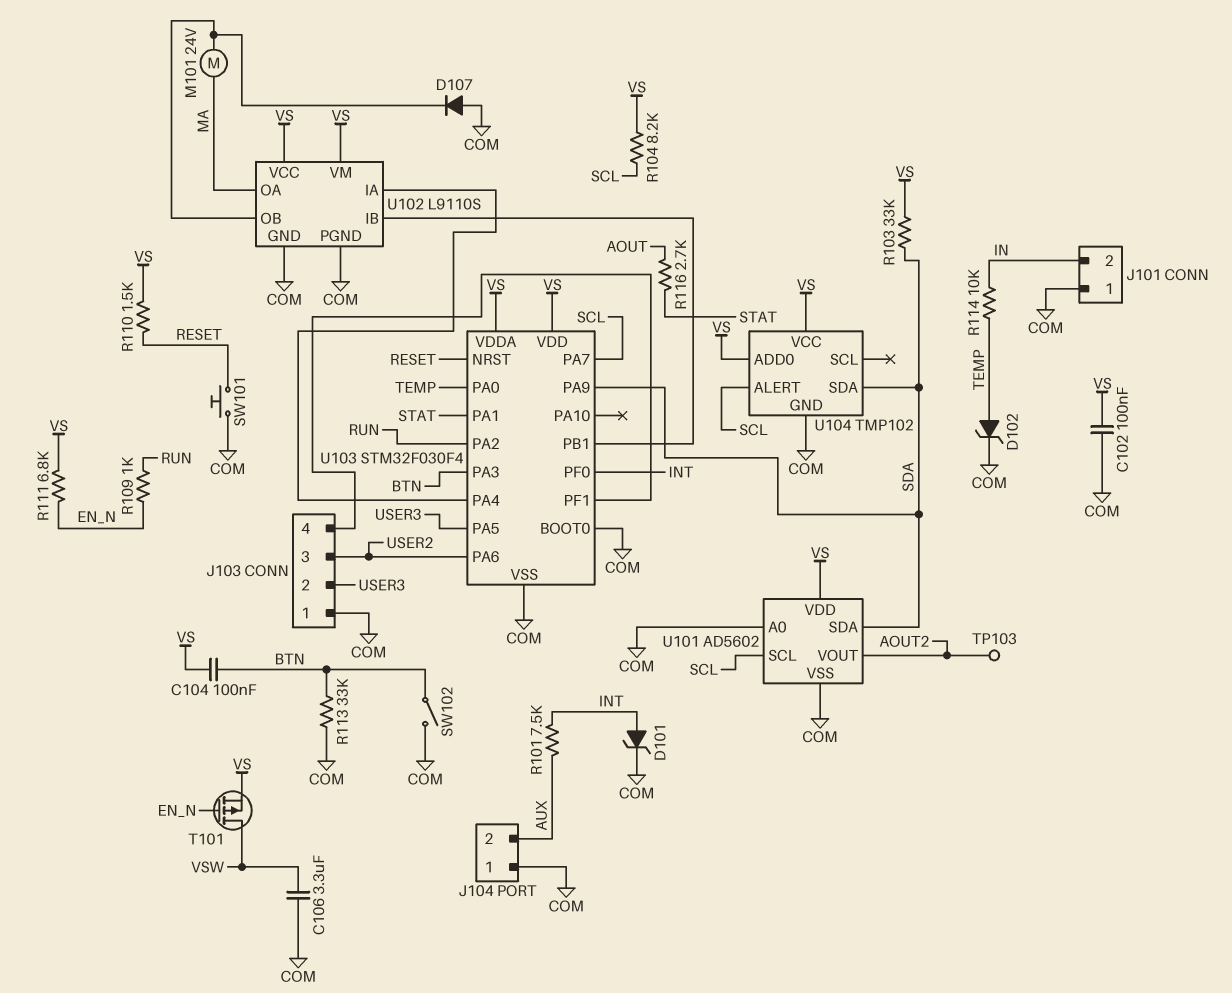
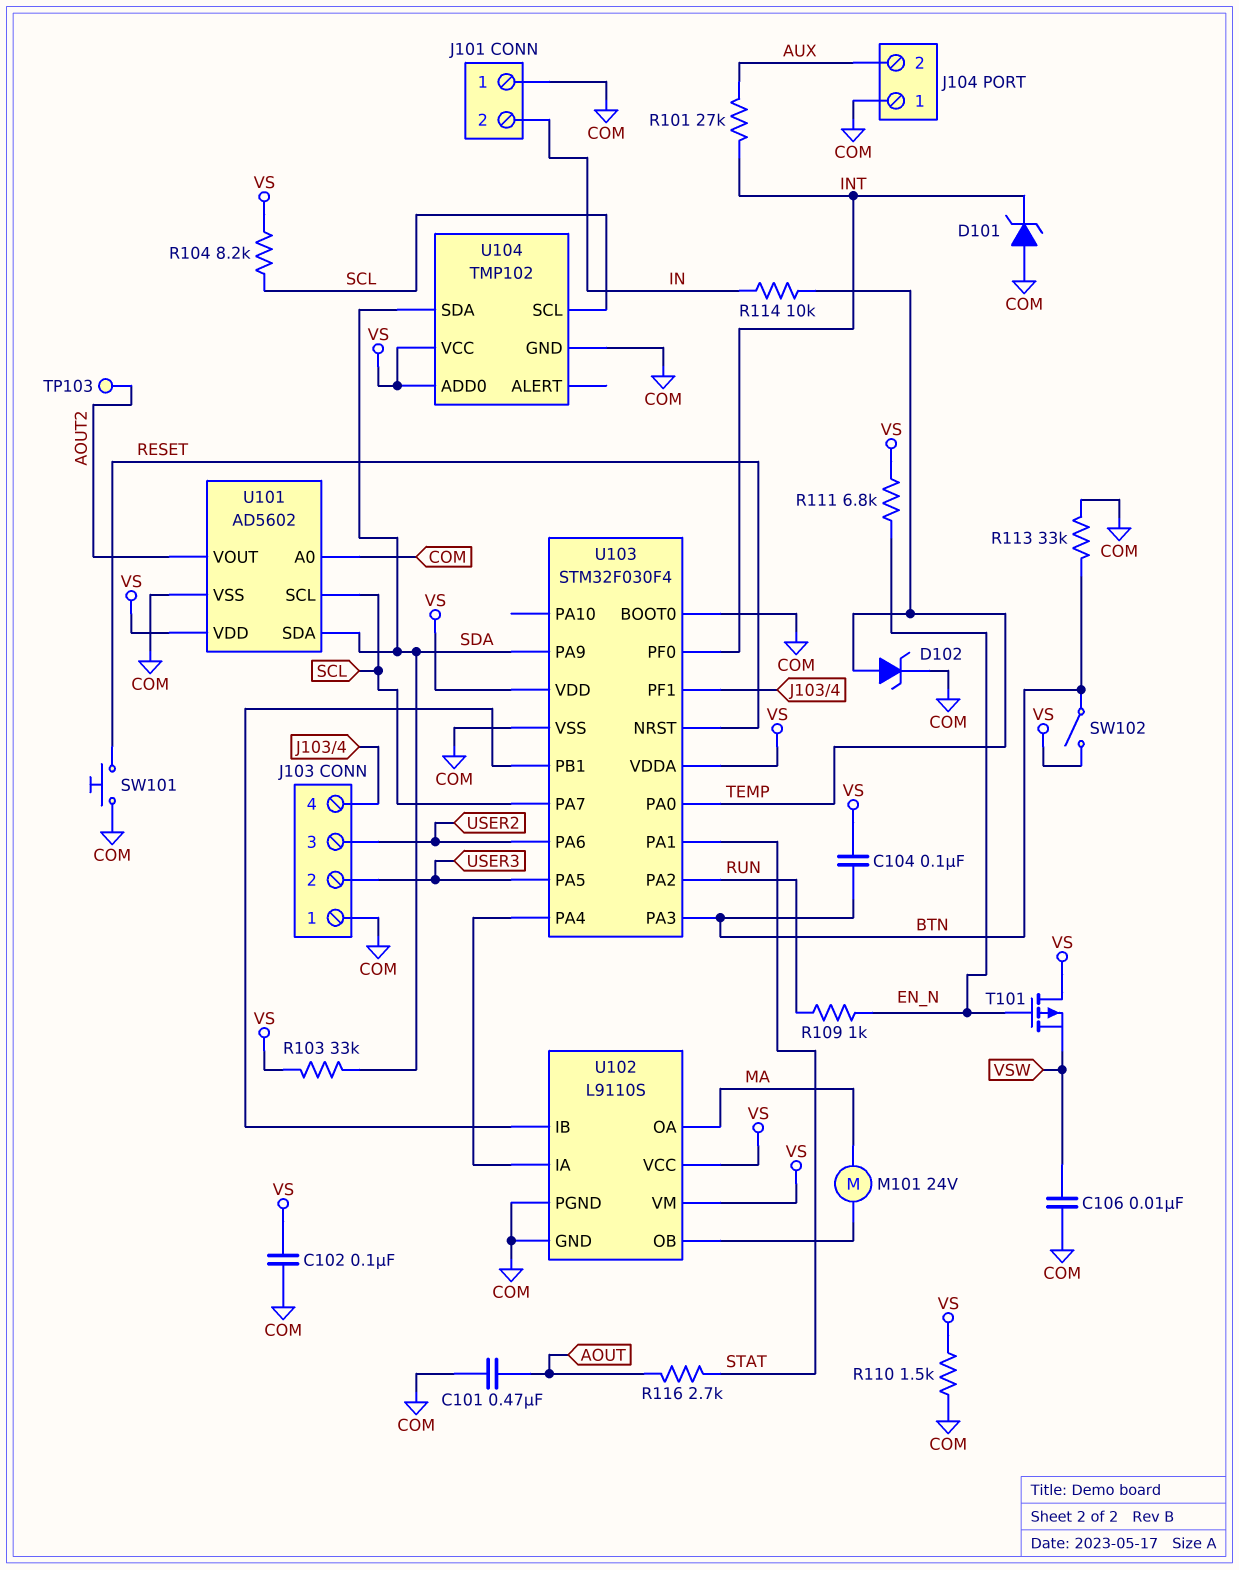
C101: none -> 470nF (AOUT, COM)
C106: 3.3uF (COM, VSW) -> 10nF (COM, VSW)
D101: zener (A INT, K COM) -> zener (A COM, K INT)
D107: diode (A COM, K U102/OB) -> none
R101: 7.5k (AUX, INT) -> 27k (AUX, INT)
R110: 1.5k (RESET, VS) -> 1.5k (COM, VS)
SW102: switch (BTN, COM) -> switch (BTN, VS)
T101: PMOS (G EN_N, D VSW, S VS) -> PMOS (G EN_N, D VS, S VSW)
U104 pin ALERT: SCL -> none
U104 pin SCL: none -> SCL

